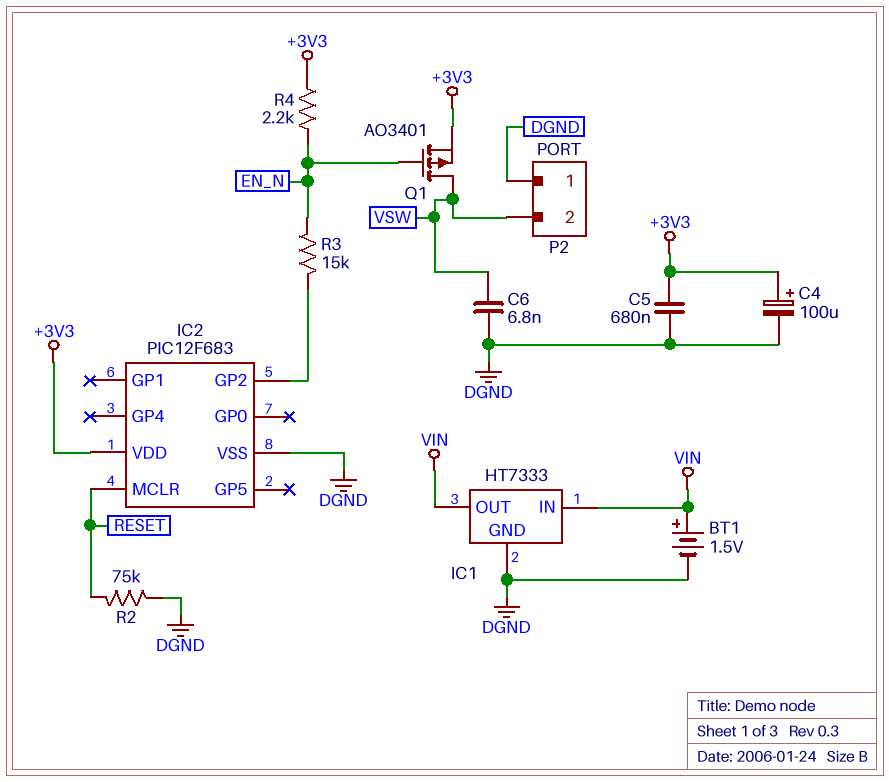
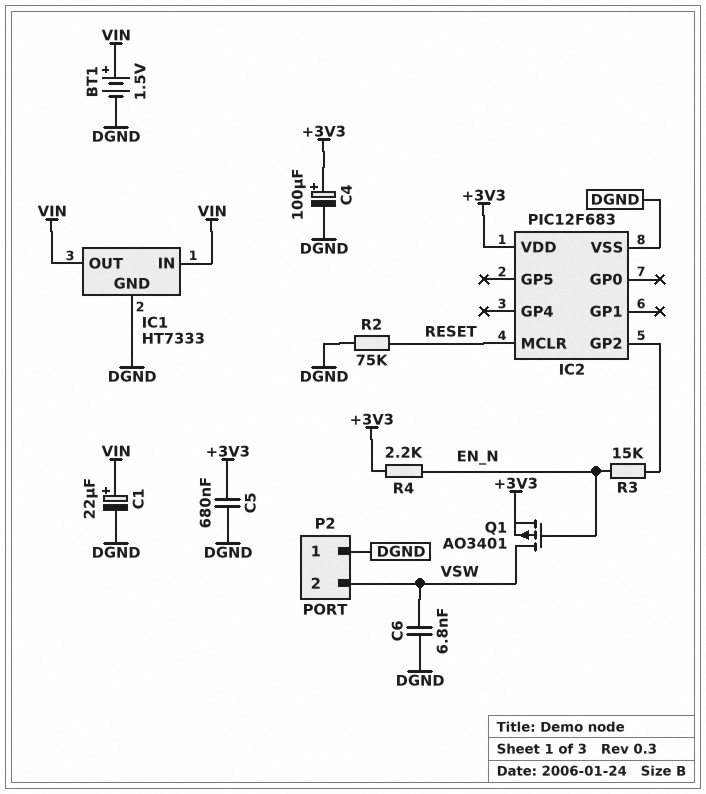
C1: none -> 22uF (plus VIN, minus DGND)

